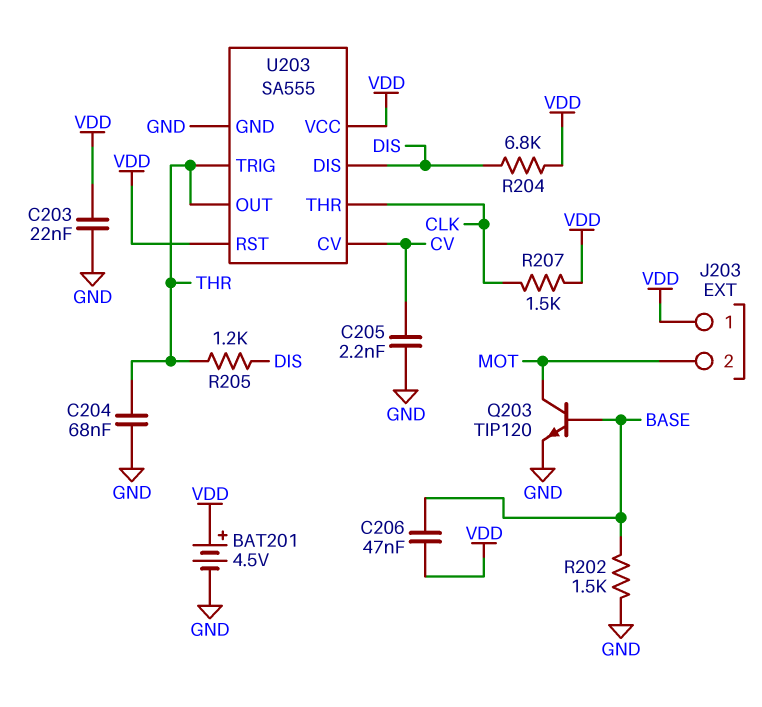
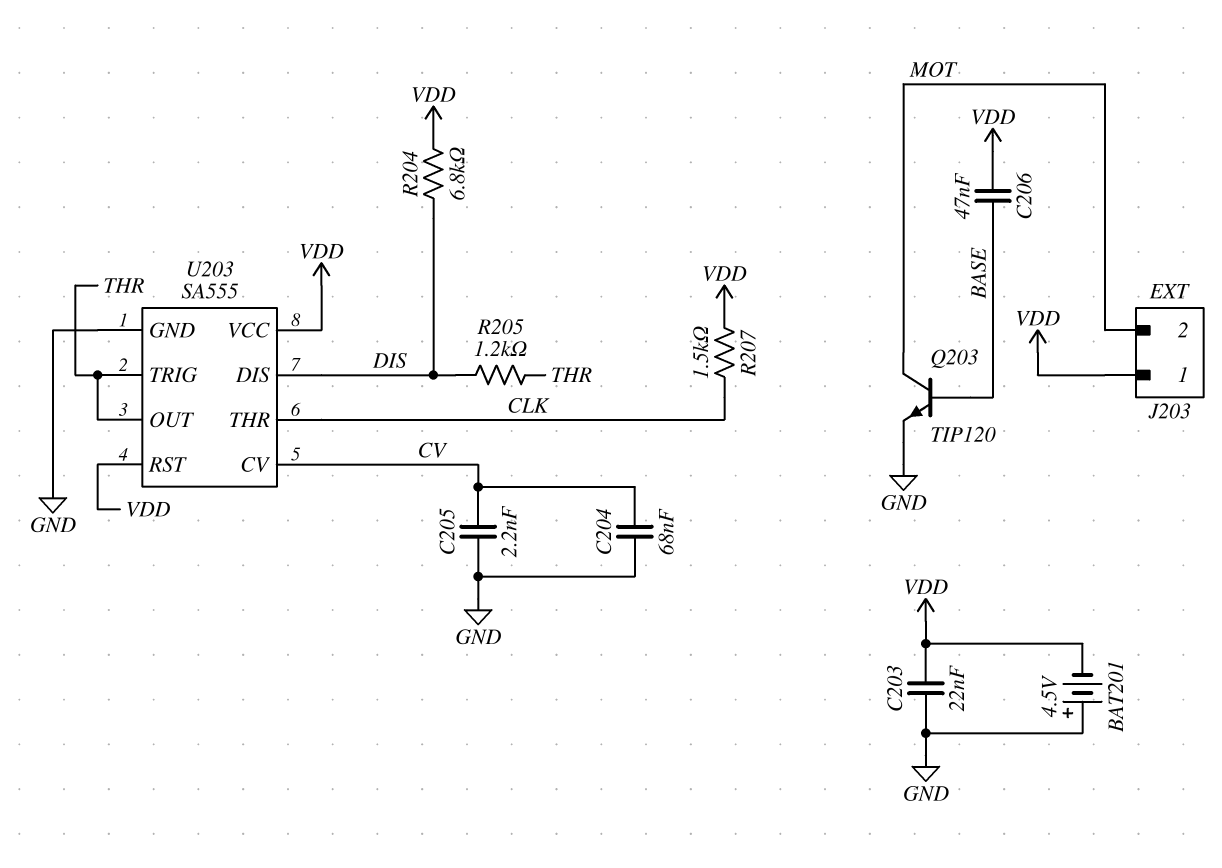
BAT201: 4.5V (plus VDD, minus GND) -> 4.5V (plus GND, minus VDD)
C204: 68nF (GND, THR) -> 68nF (CV, GND)
R202: 1.5k (BASE, GND) -> none

